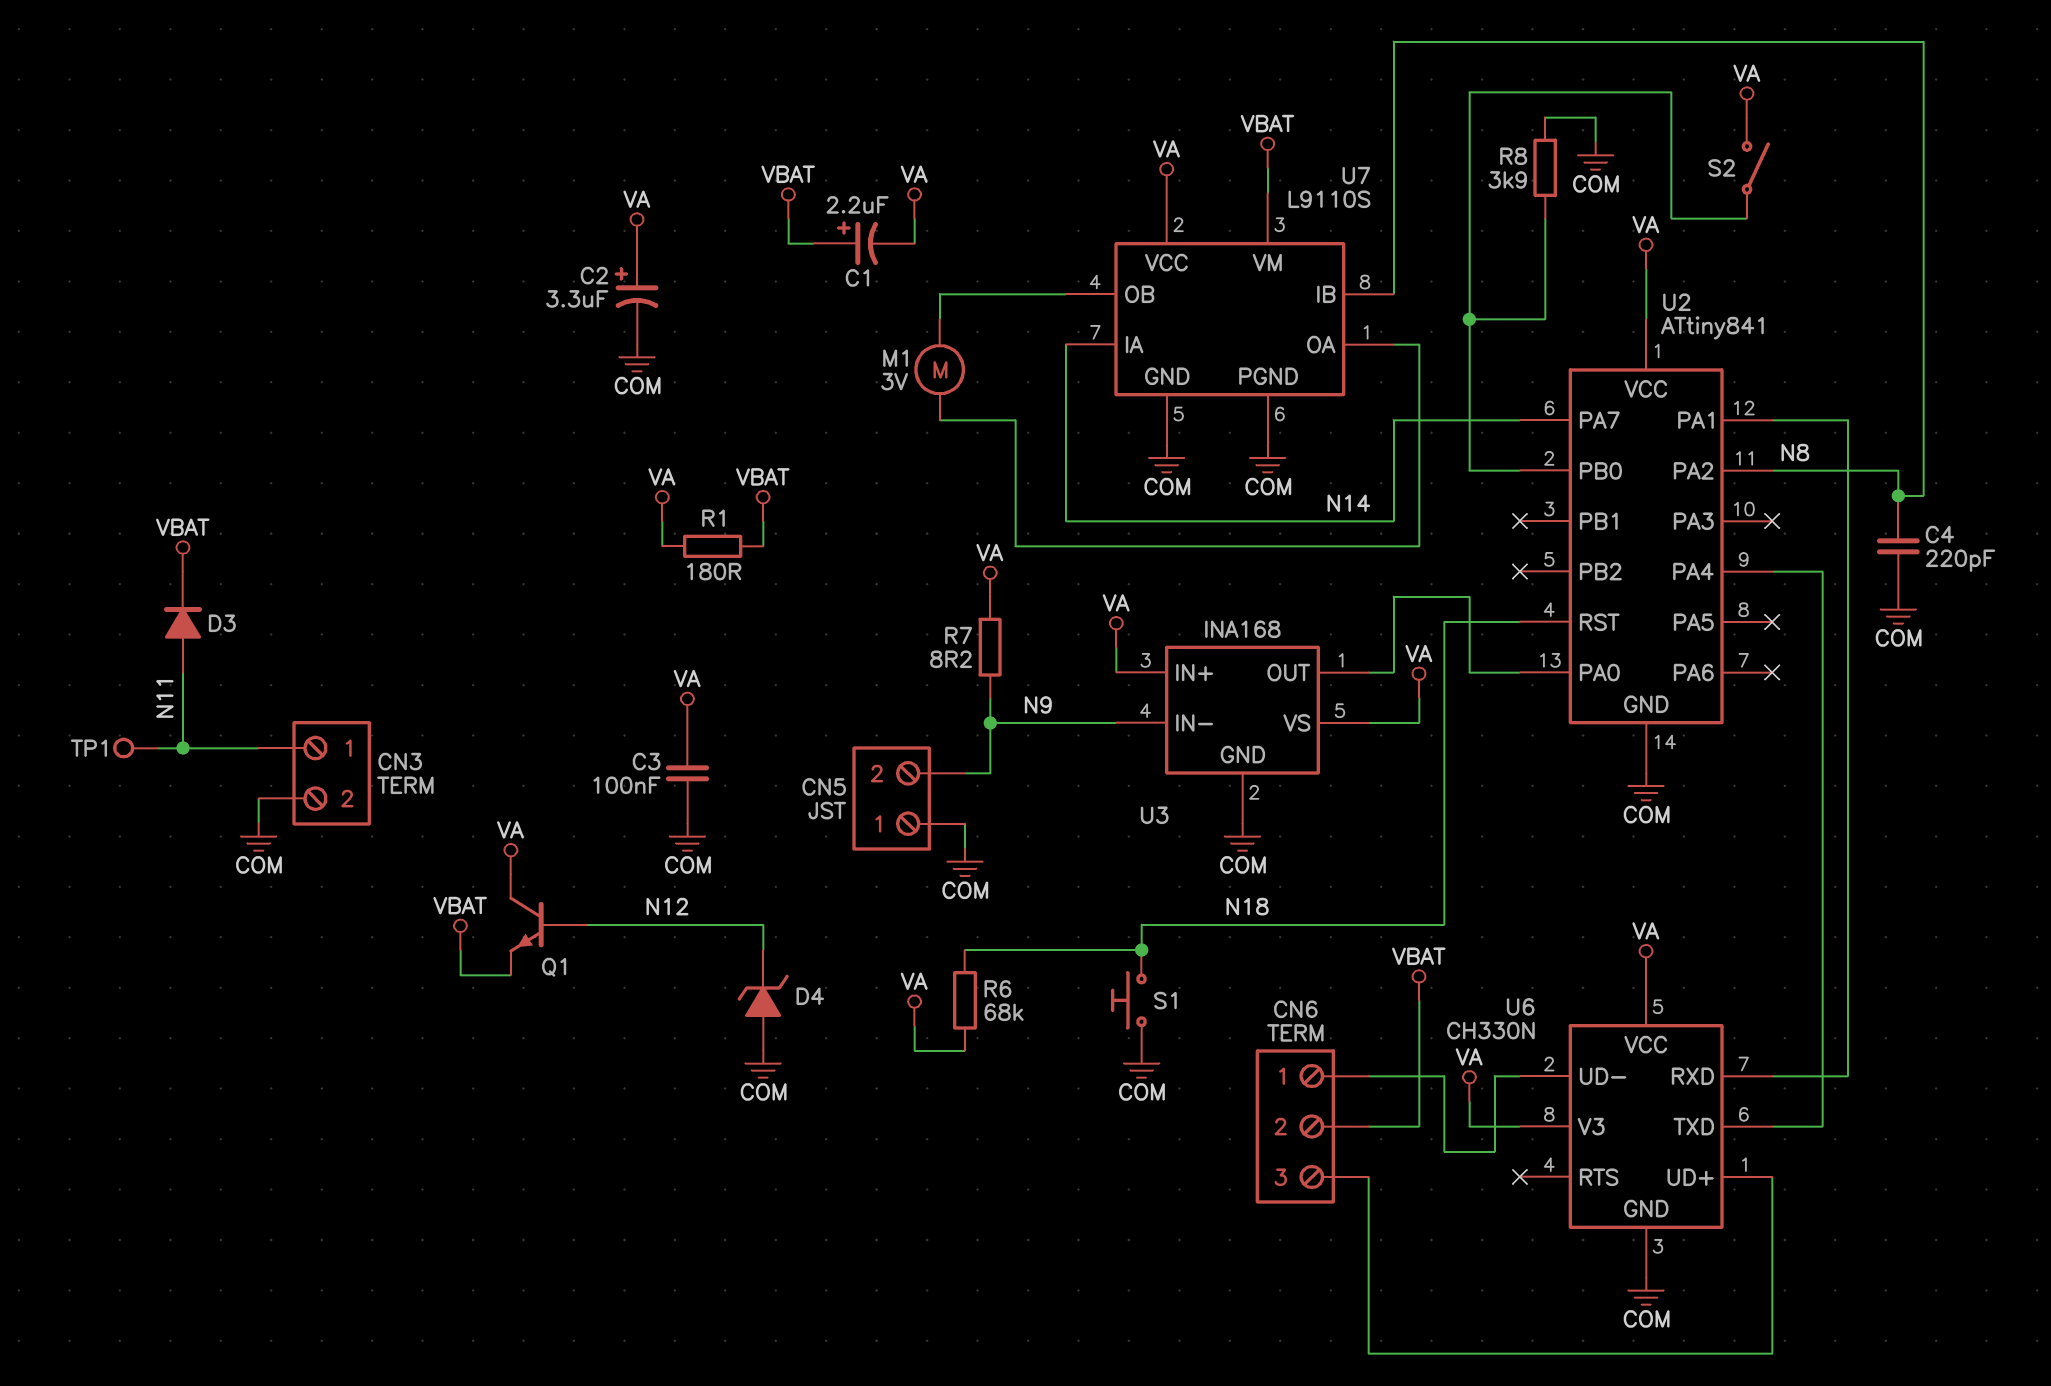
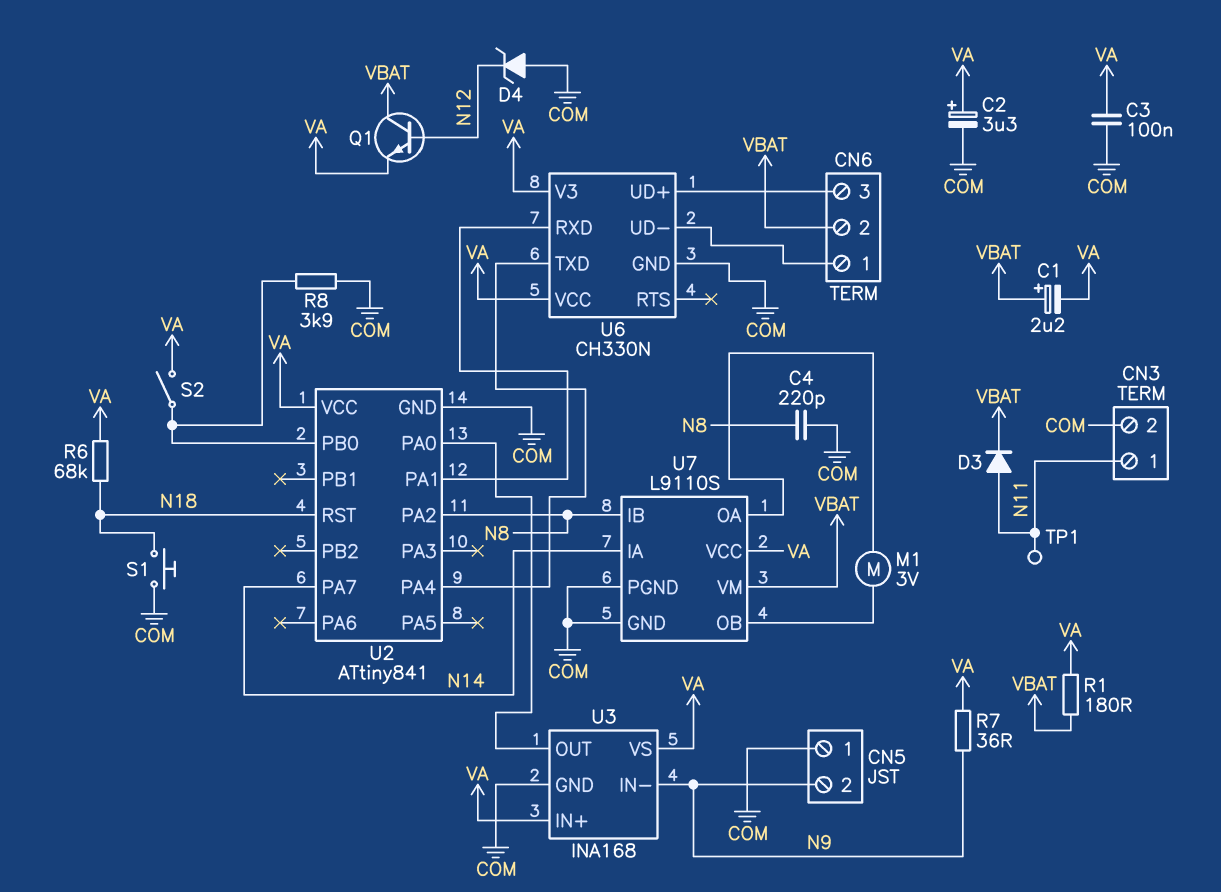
Q1: NPN (B N12, C VA, E VBAT) -> NPN (B N12, C VBAT, E VA)
R7: 8.2 (N9, VA) -> 36 (N9, VA)

